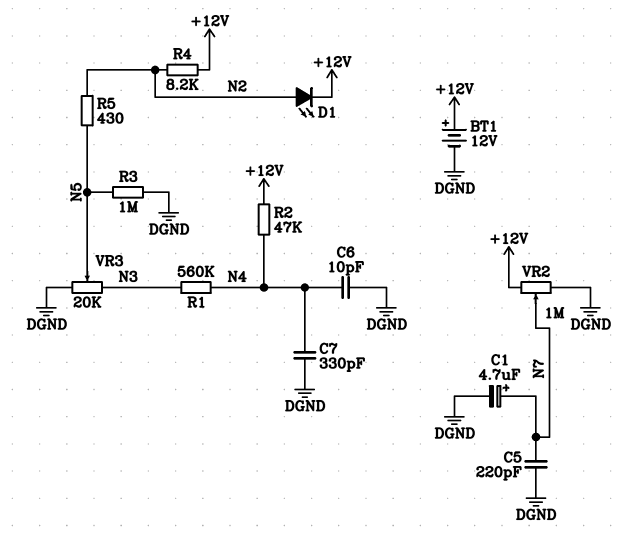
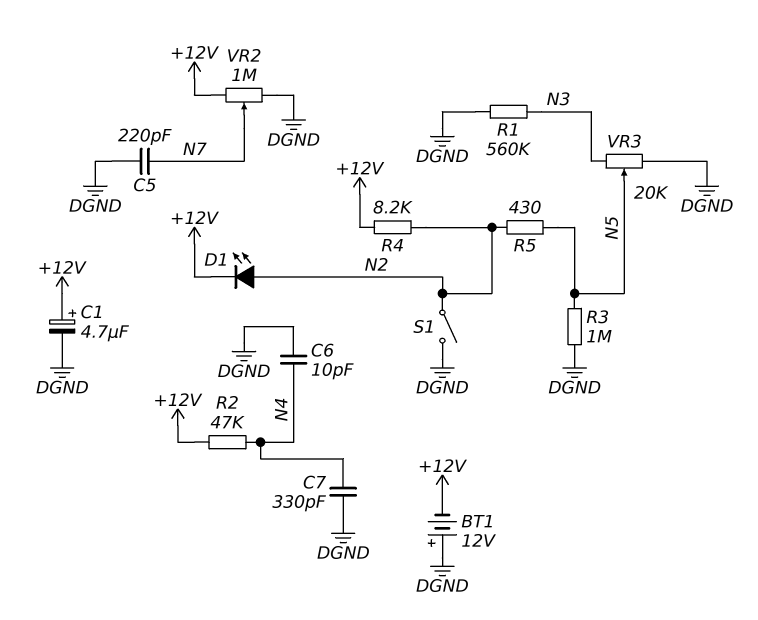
BT1: 12V (plus +12V, minus DGND) -> 12V (plus DGND, minus +12V)
C1: 4.7uF (plus N7, minus DGND) -> 4.7uF (plus +12V, minus DGND)
R1: 560k (N3, N4) -> 560k (DGND, N3)
S1: none -> switch (DGND, N2)

